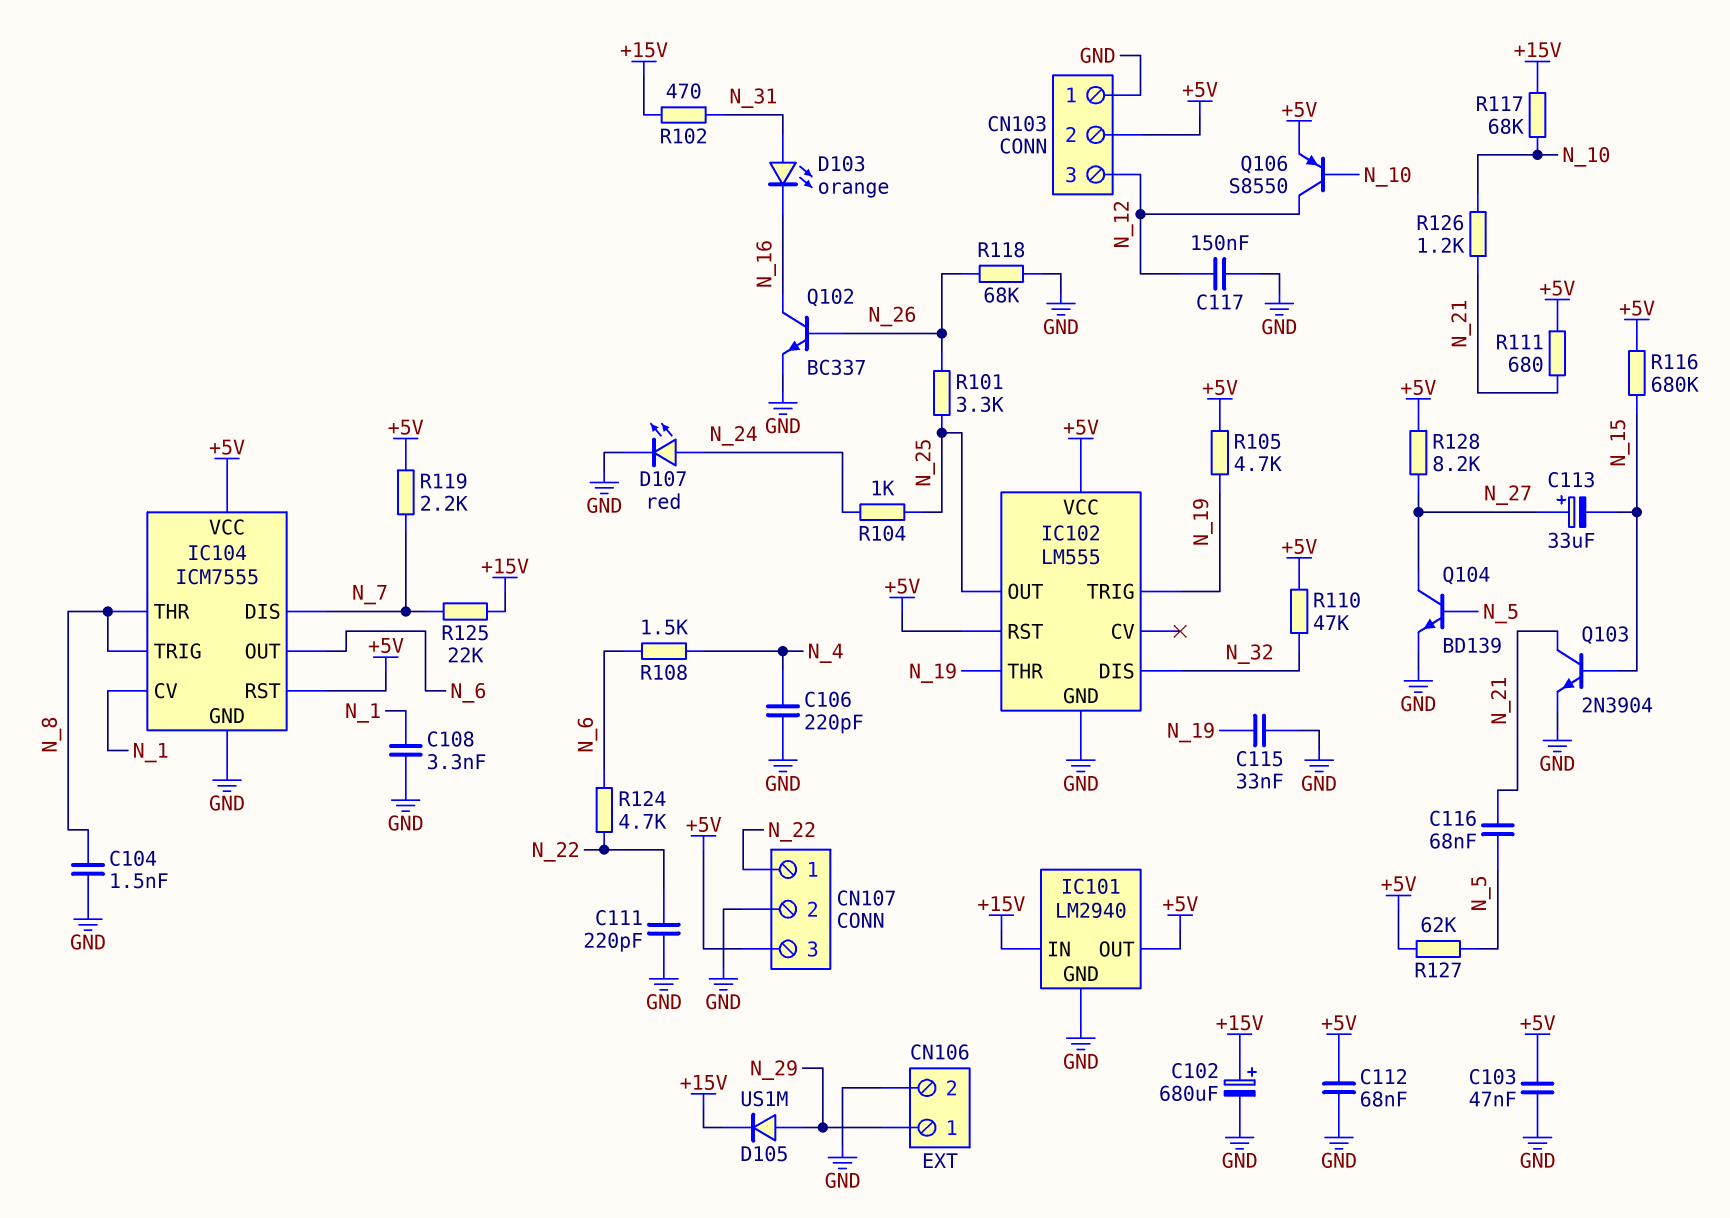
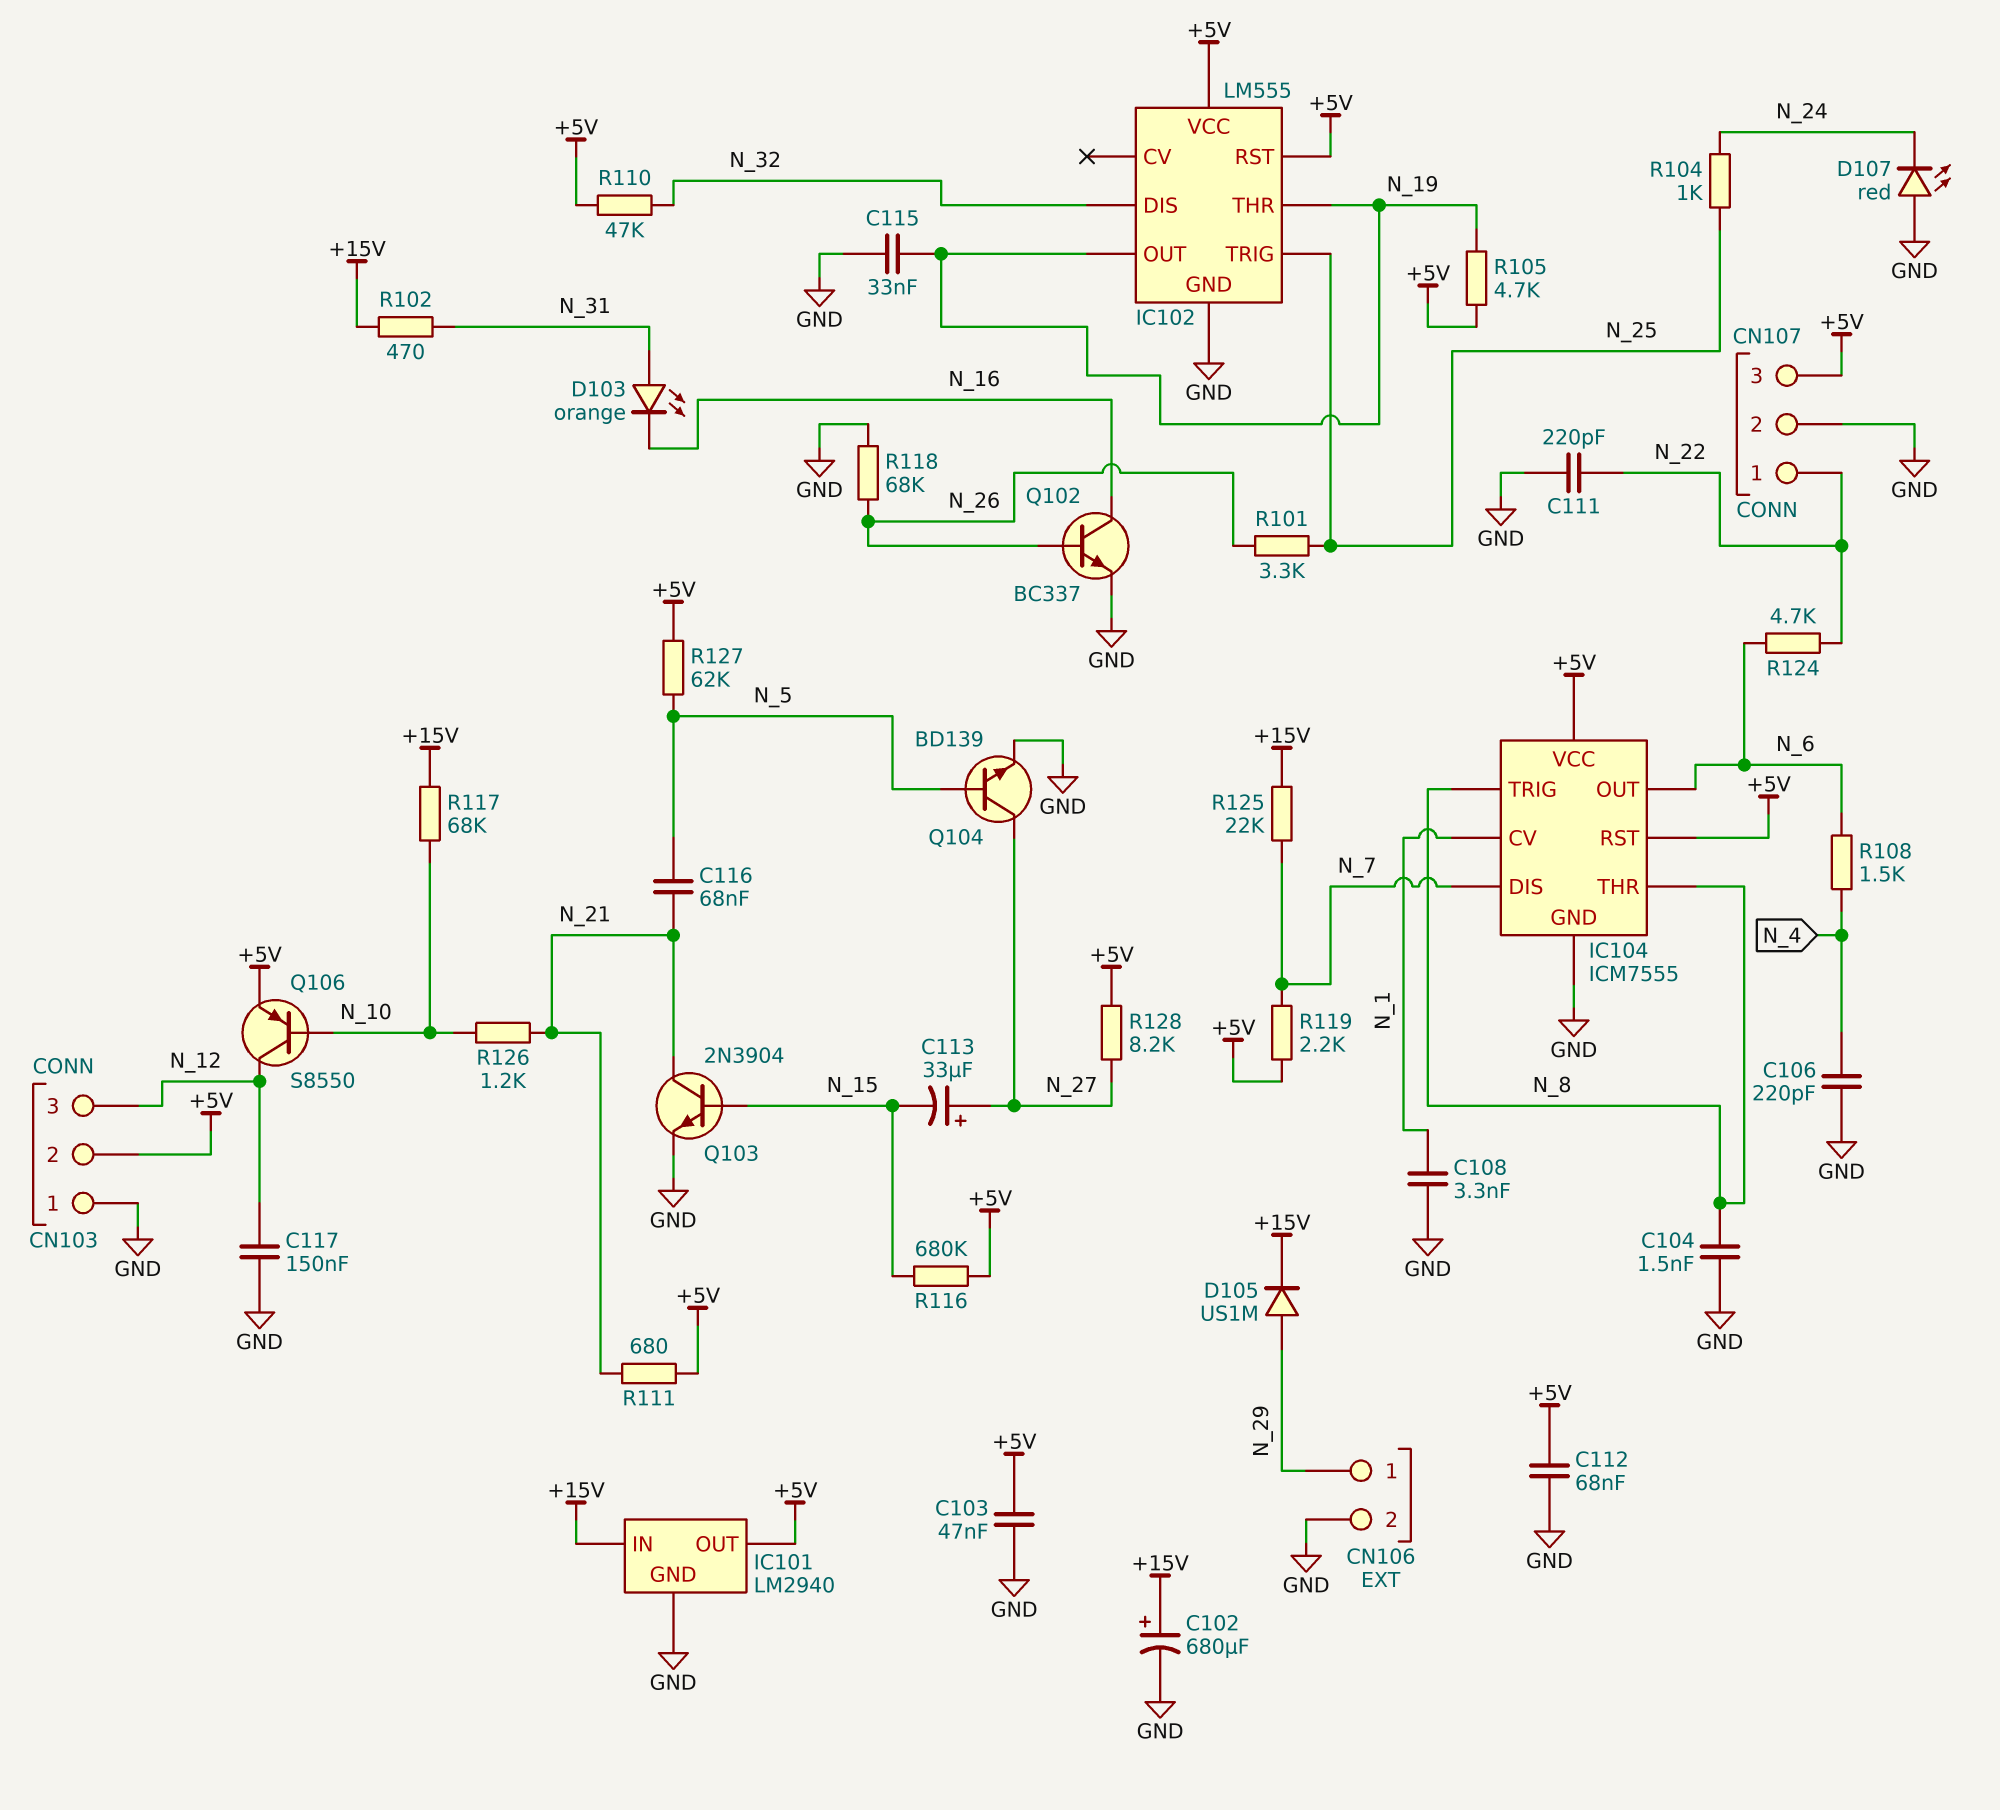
D107: LED red (A N_24, K GND) -> LED red (A GND, K N_24)
IC102 pin OUT: N_25 -> N_19
IC102 pin TRIG: N_19 -> N_25

